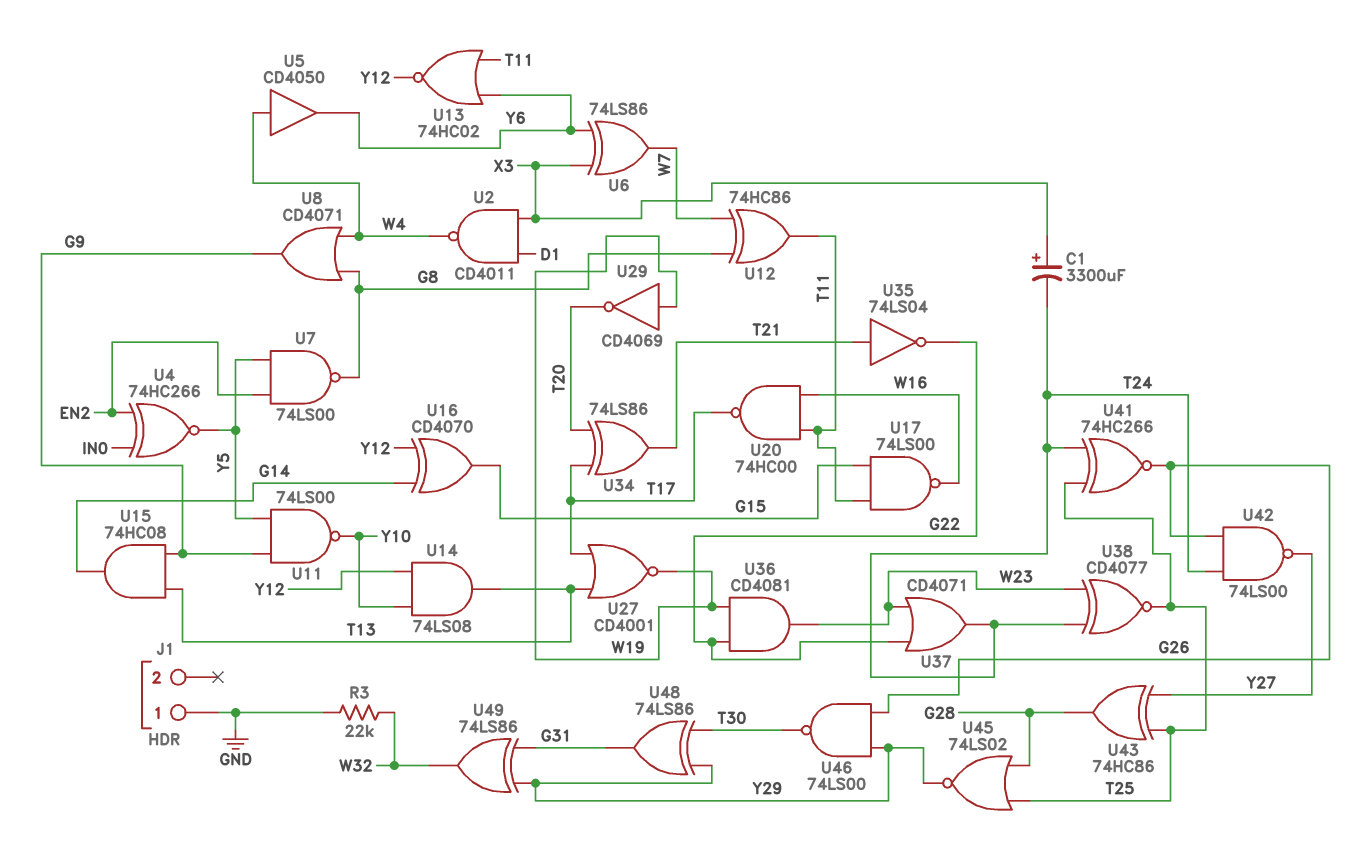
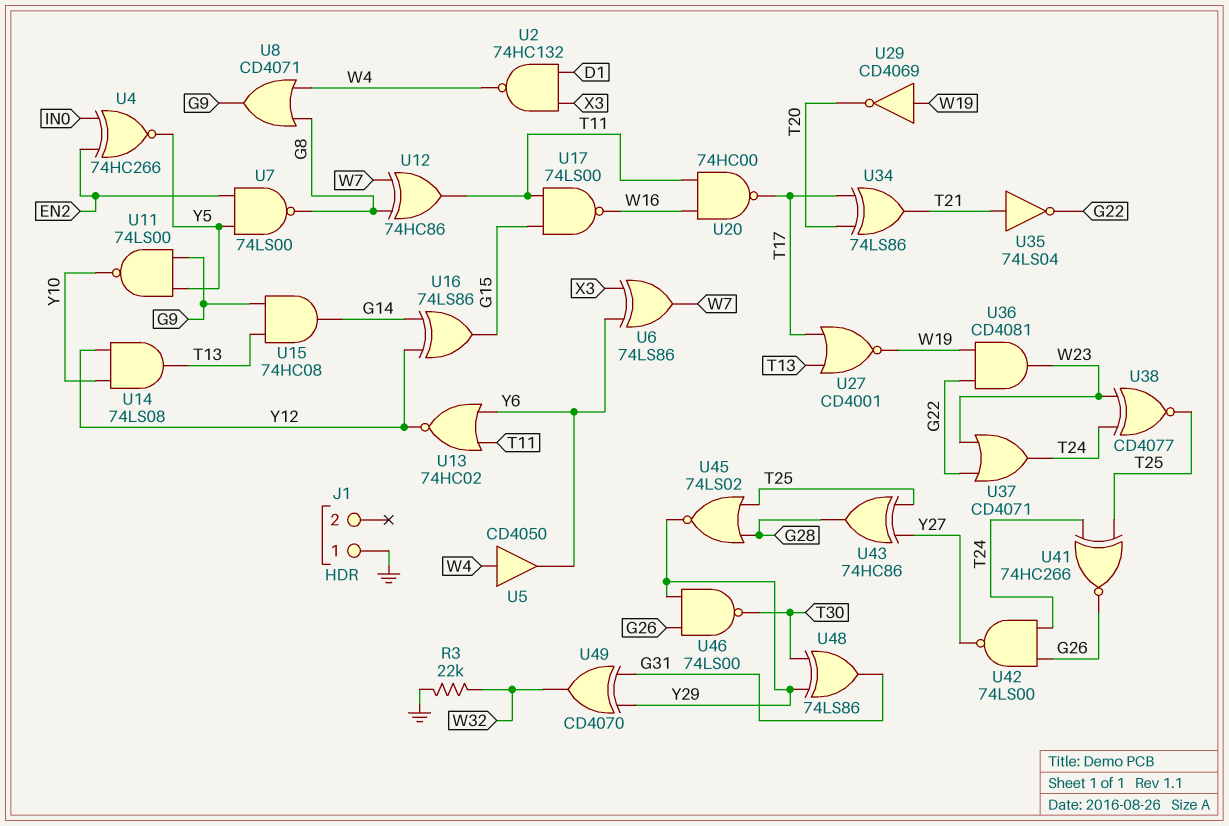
C1: 3300uF (plus X3, minus T24) -> none
U2: NAND CD4011 (in D1, in X3, out W4) -> NAND 74HC132 (in D1, in X3, out W4)
U16: XOR CD4070 (in G14, in Y12, out G15) -> XOR 74LS86 (in G14, in Y12, out G15)
U49: XOR 74LS86 (in G31, in Y29, out W32) -> XOR CD4070 (in G31, in Y29, out W32)

